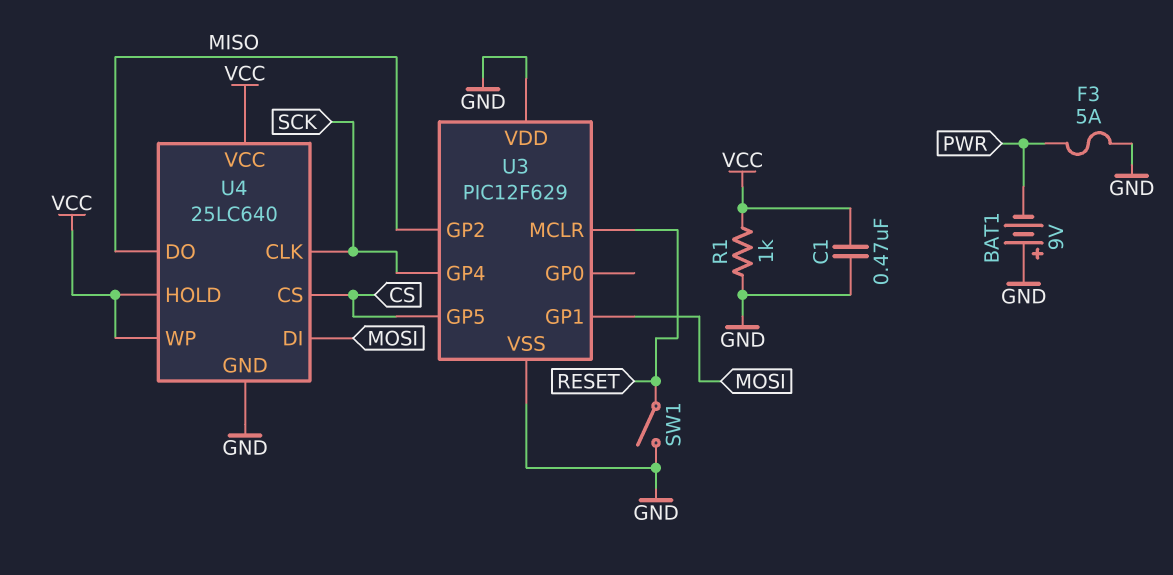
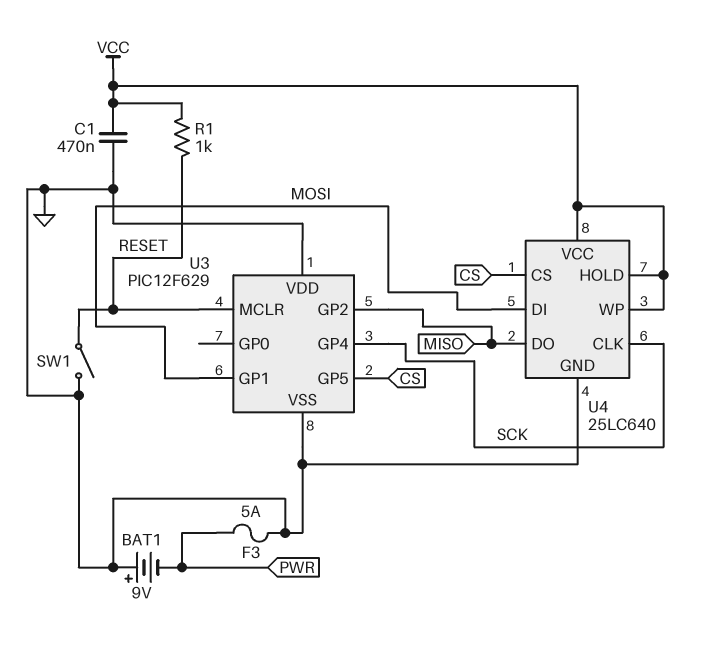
R1: 1k (GND, VCC) -> 1k (RESET, VCC)

